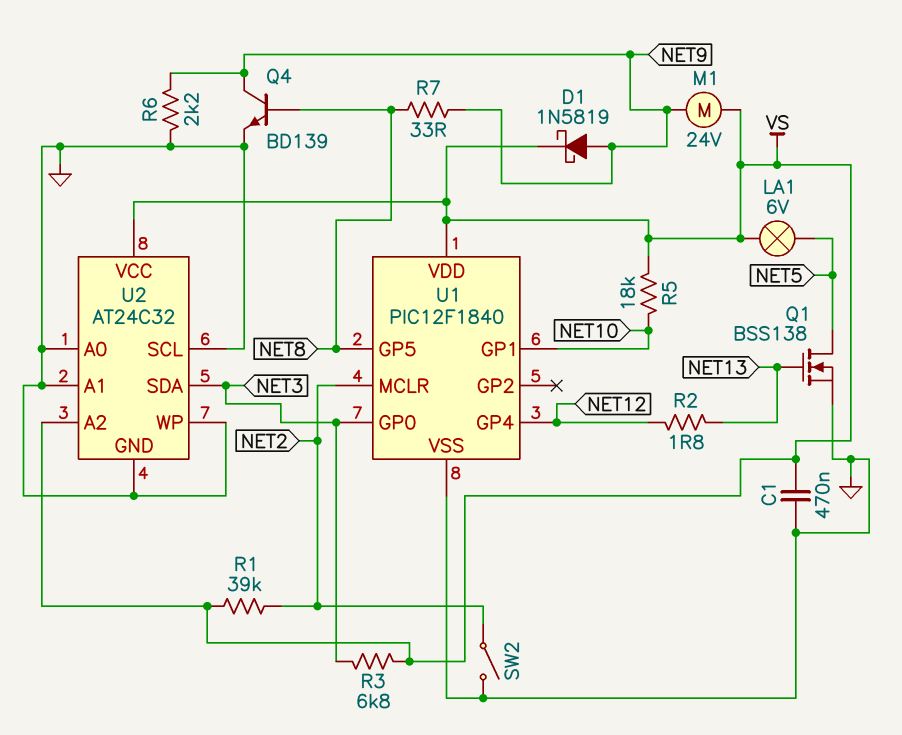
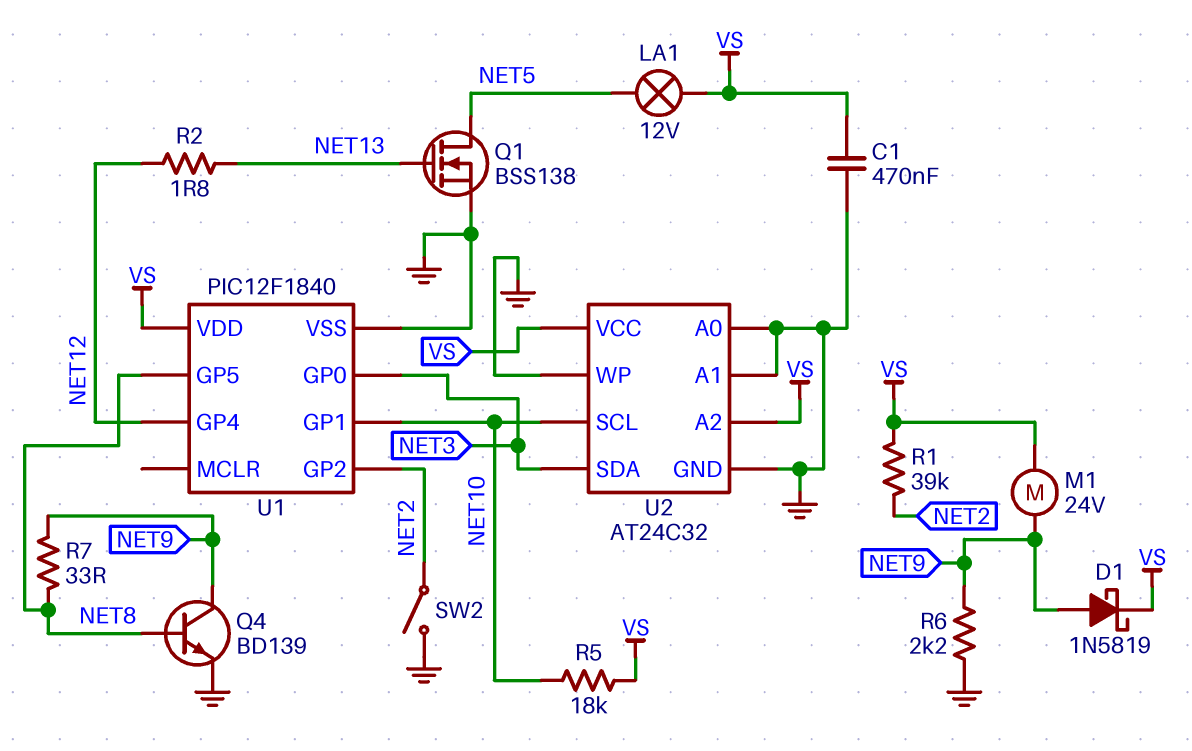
LA1: lamp 6V (NET5, VS) -> lamp 12V (NET5, VS)
R3: 6.8k (NET3, VS) -> none
U1 pin GP2: none -> NET2
U1 pin MCLR: NET2 -> none
U2 pin SCL: GND -> NET10

